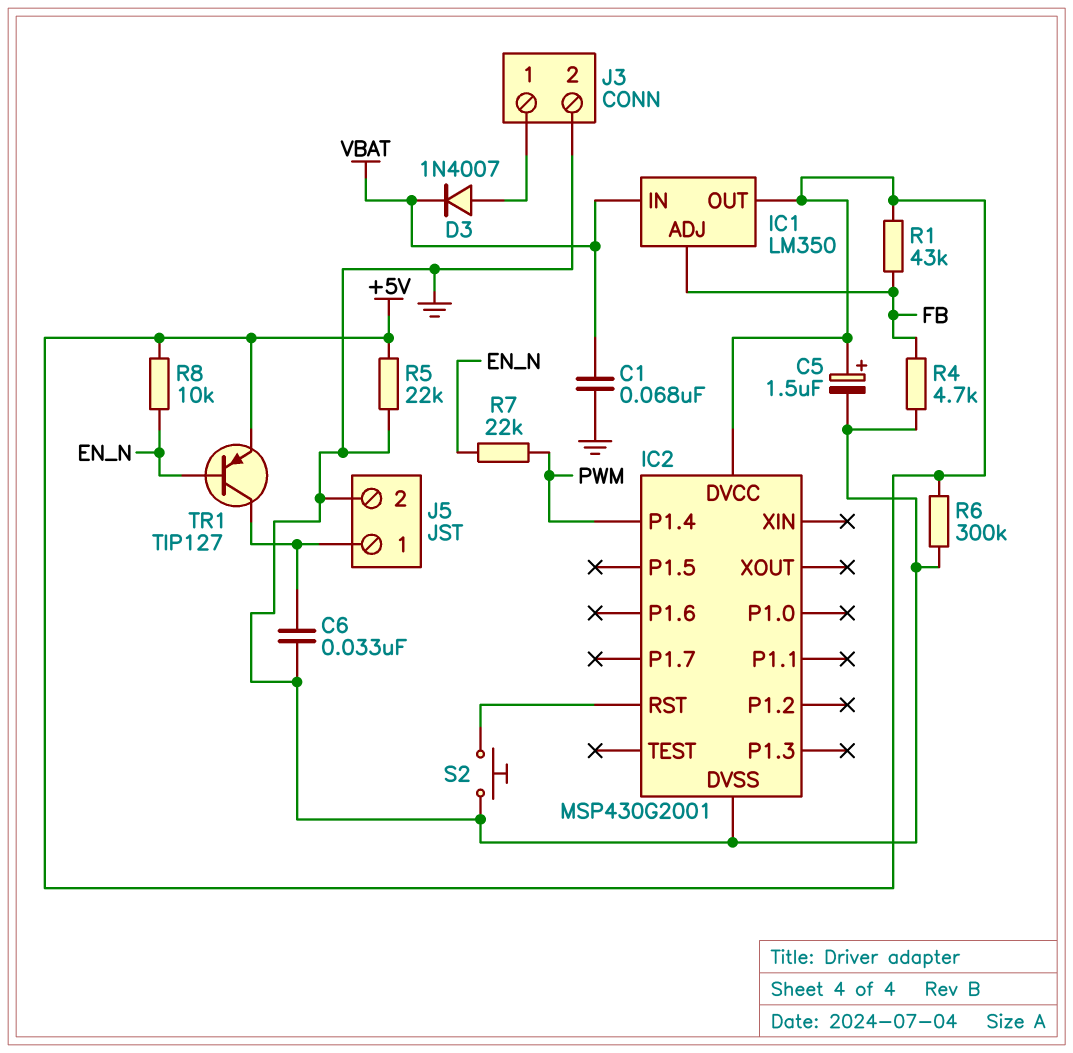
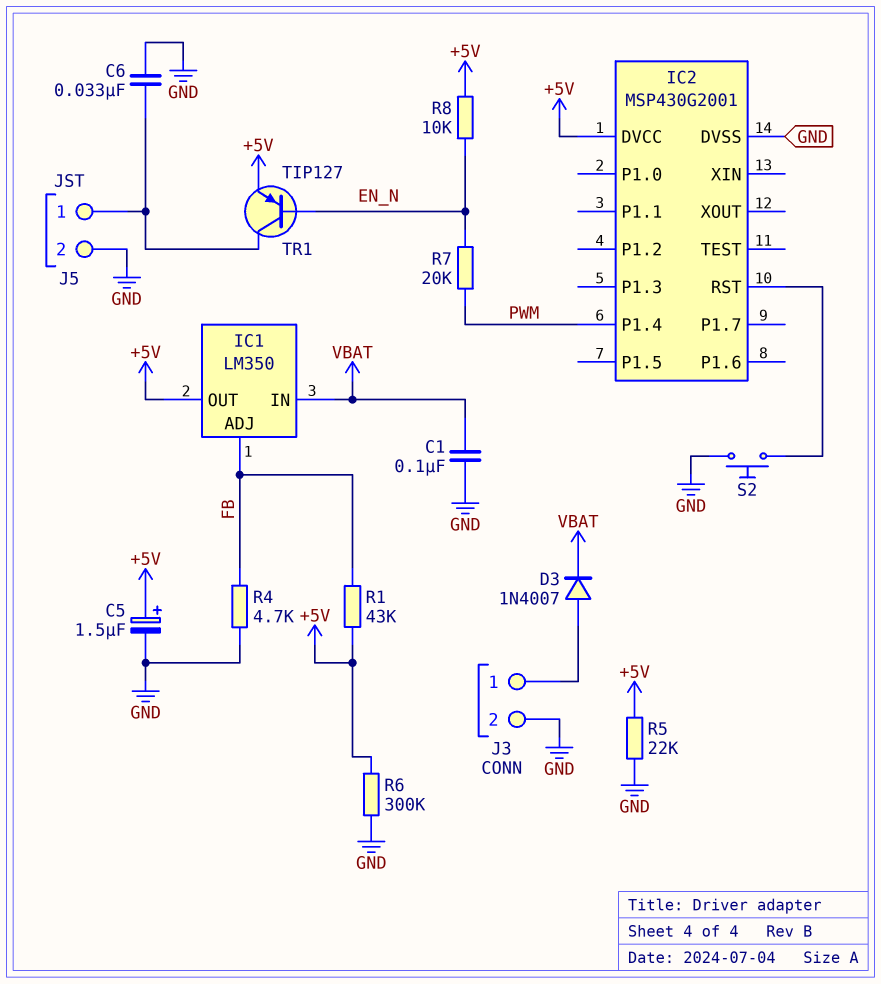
C1: 68nF (GND, VBAT) -> 100nF (GND, VBAT)
R7: 22k (EN_N, PWM) -> 20k (EN_N, PWM)

